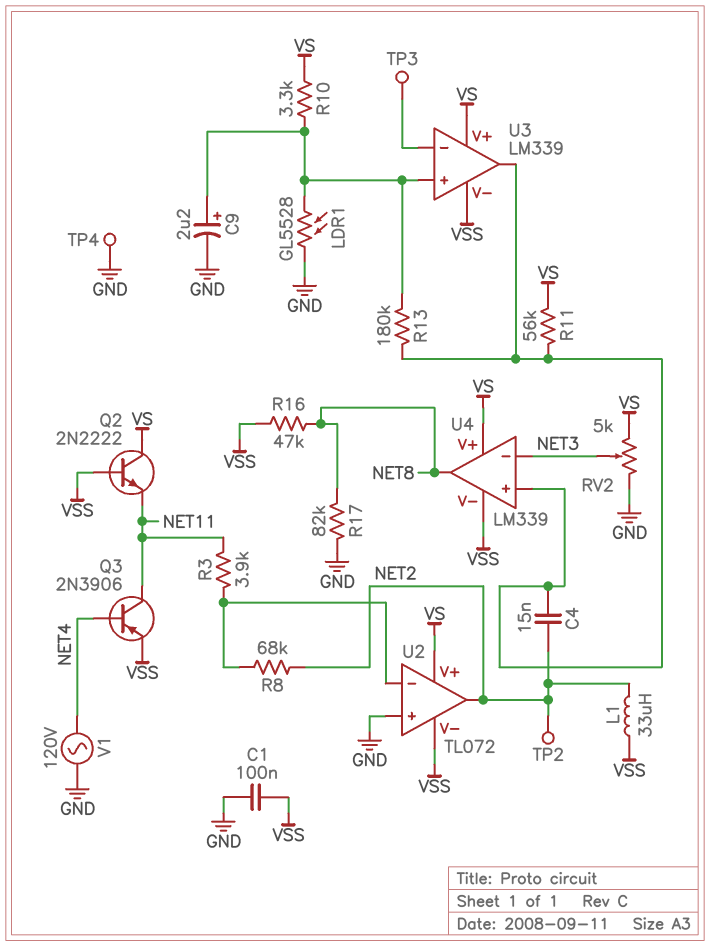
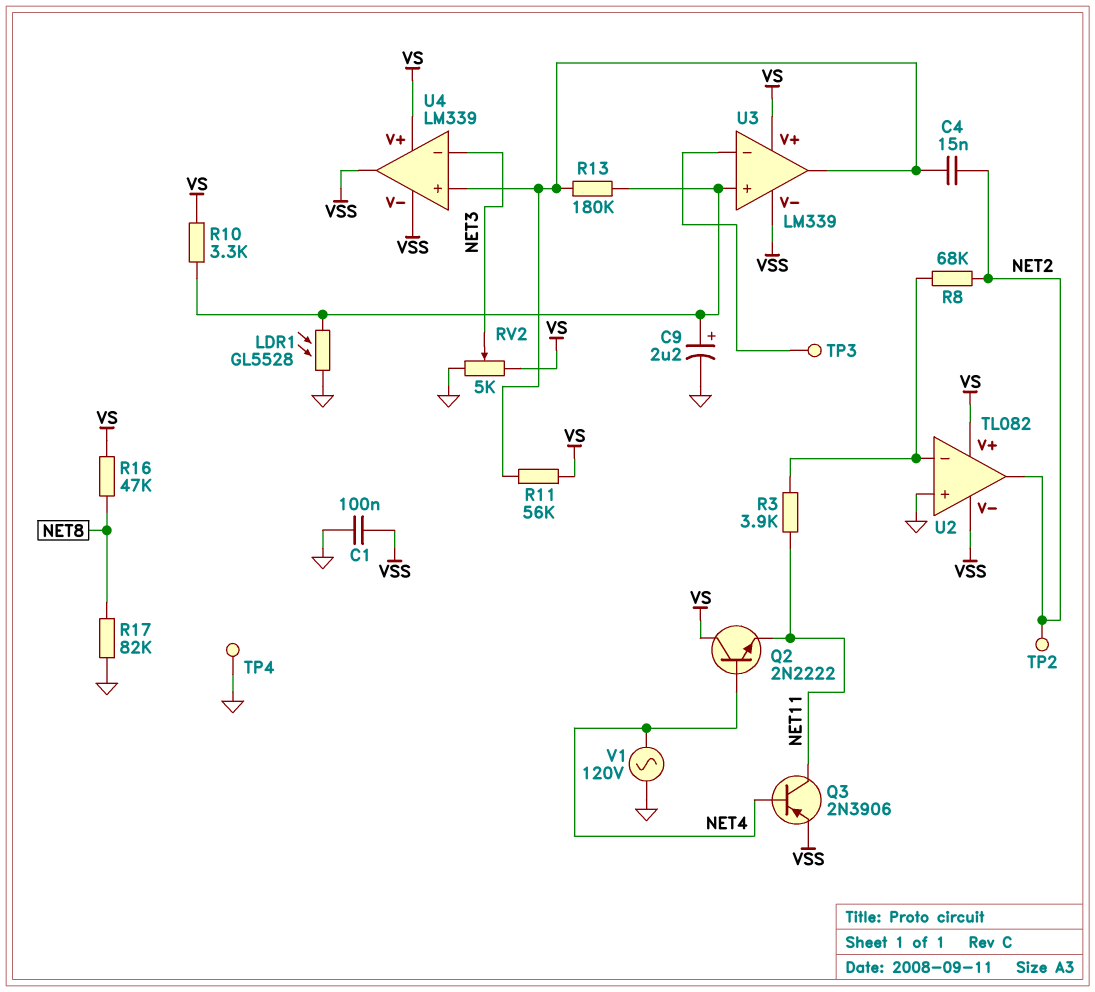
L1: 33uH (NET2, VSS) -> none
Q2: NPN 2N2222 (B VSS, C VS, E NET11) -> NPN 2N2222 (B NET4, C VS, E NET11)
R16: 47k (NET8, VSS) -> 47k (NET8, VS)
U2: TL072 -> TL082
U4 pin out: NET8 -> VSS

